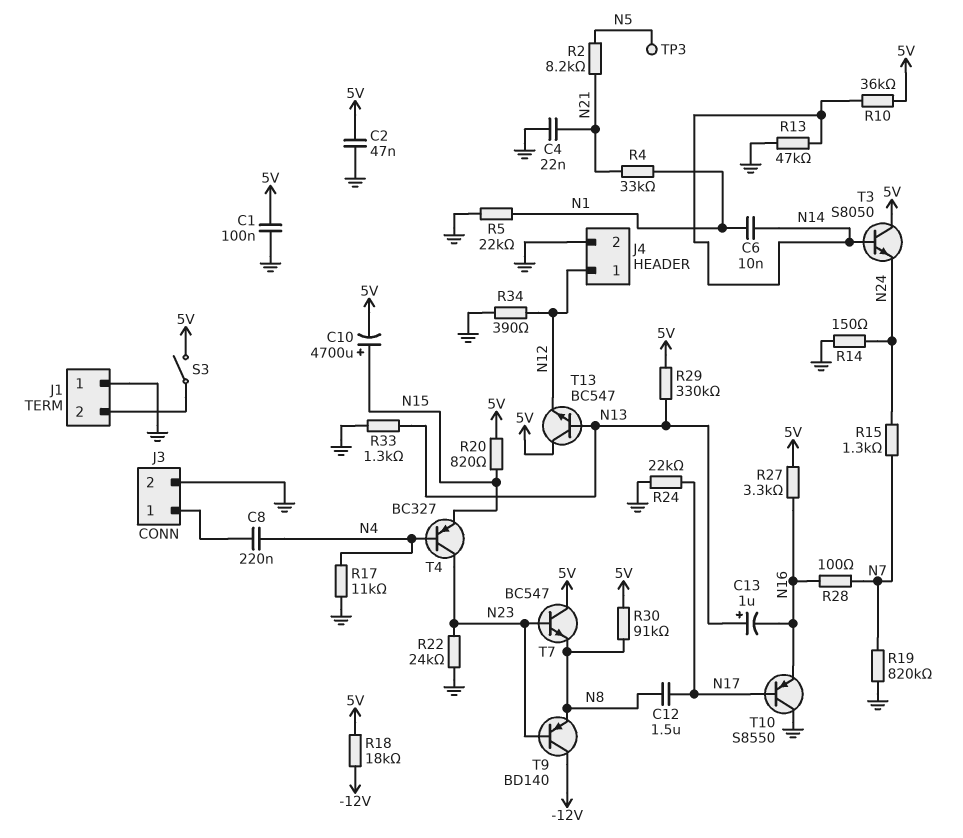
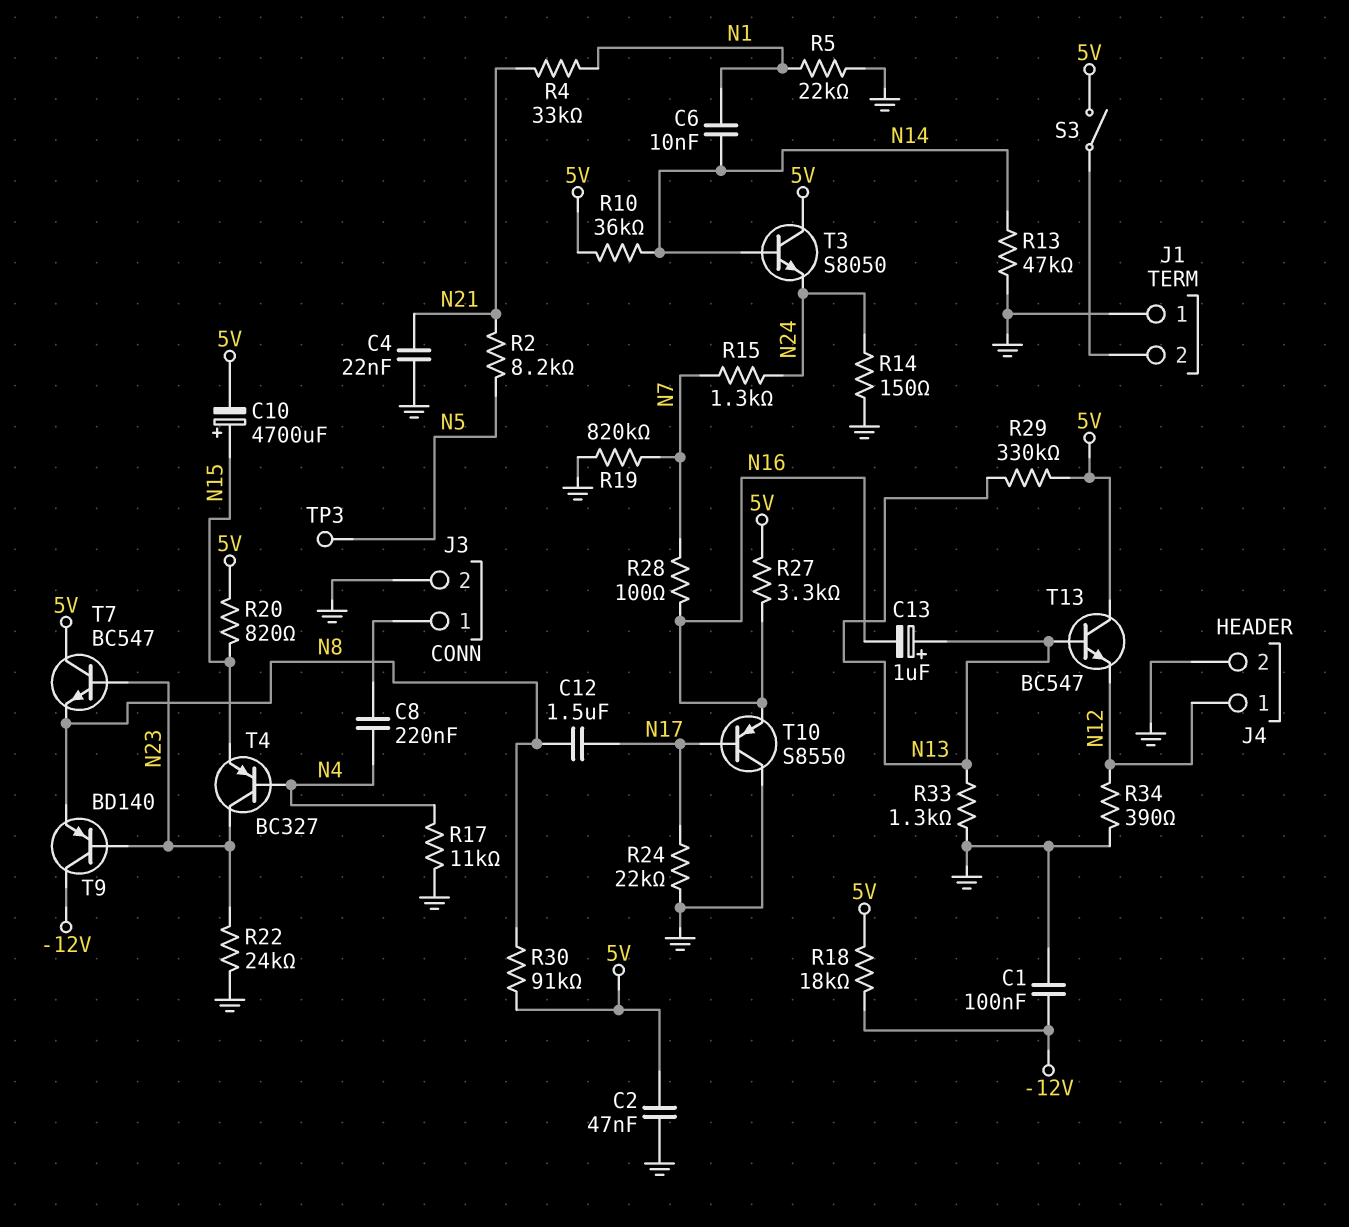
C1: 100nF (5V, GND) -> 100nF (-12V, GND)

